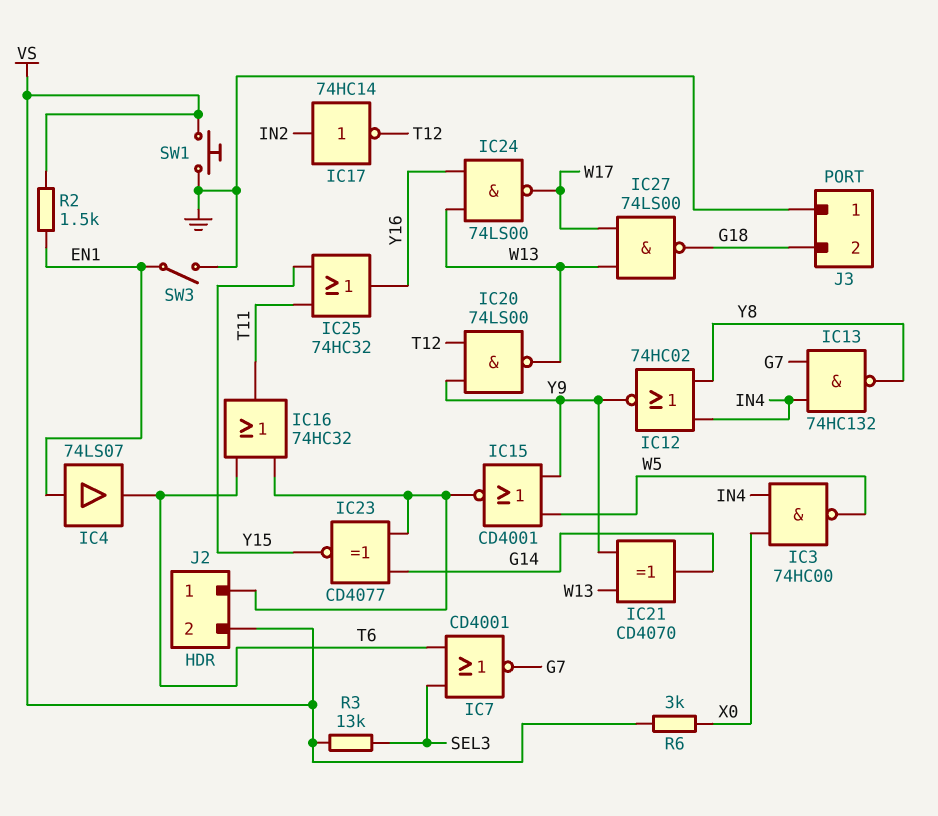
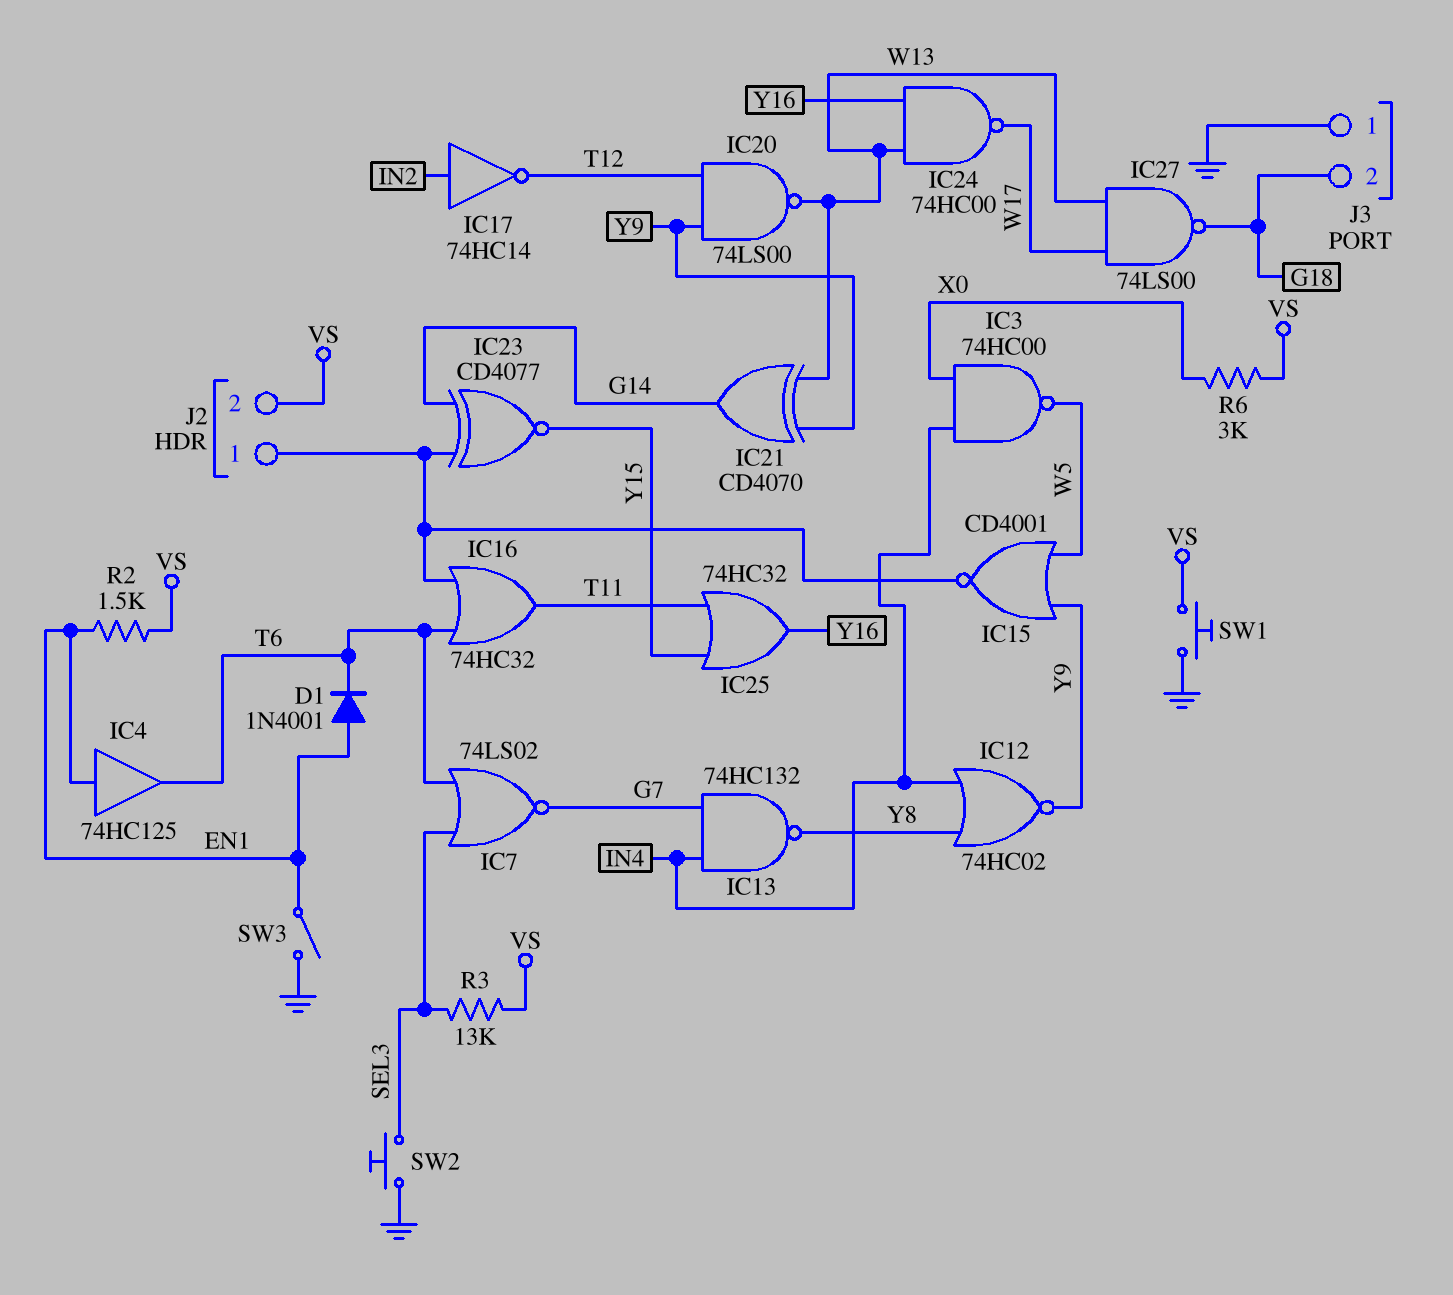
D1: none -> diode 1N4001 (A EN1, K T6)
IC4: buffer 74LS07 (in EN1, out T6) -> buffer 74HC125 (in EN1, out T6)
IC7: NOR CD4001 (in SEL3, in T6, out G7) -> NOR 74LS02 (in SEL3, in T6, out G7)
IC24: NAND 74LS00 (in W13, in Y16, out W17) -> NAND 74HC00 (in W13, in Y16, out W17)
SW2: none -> button (GND, SEL3)

